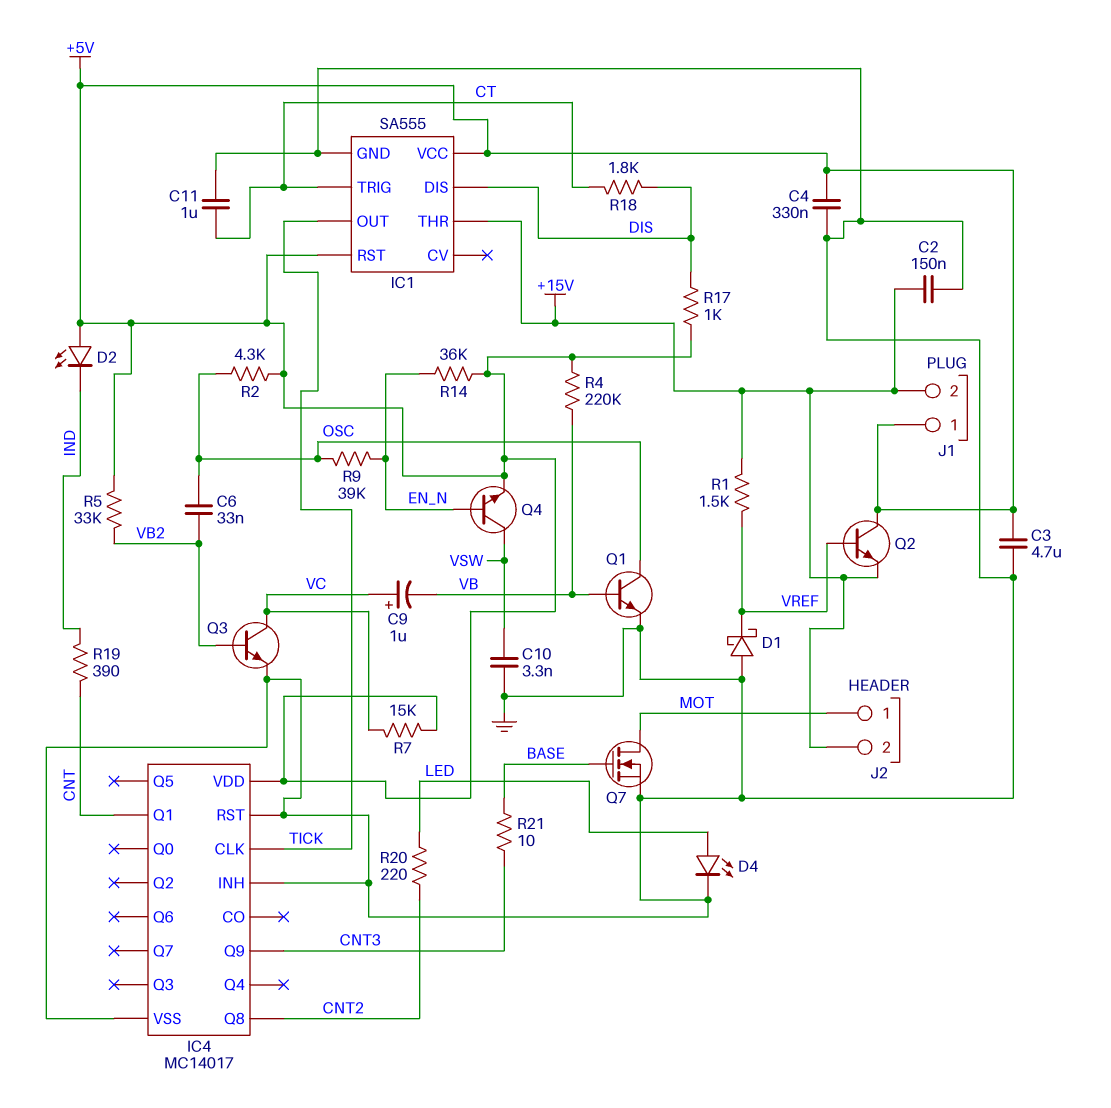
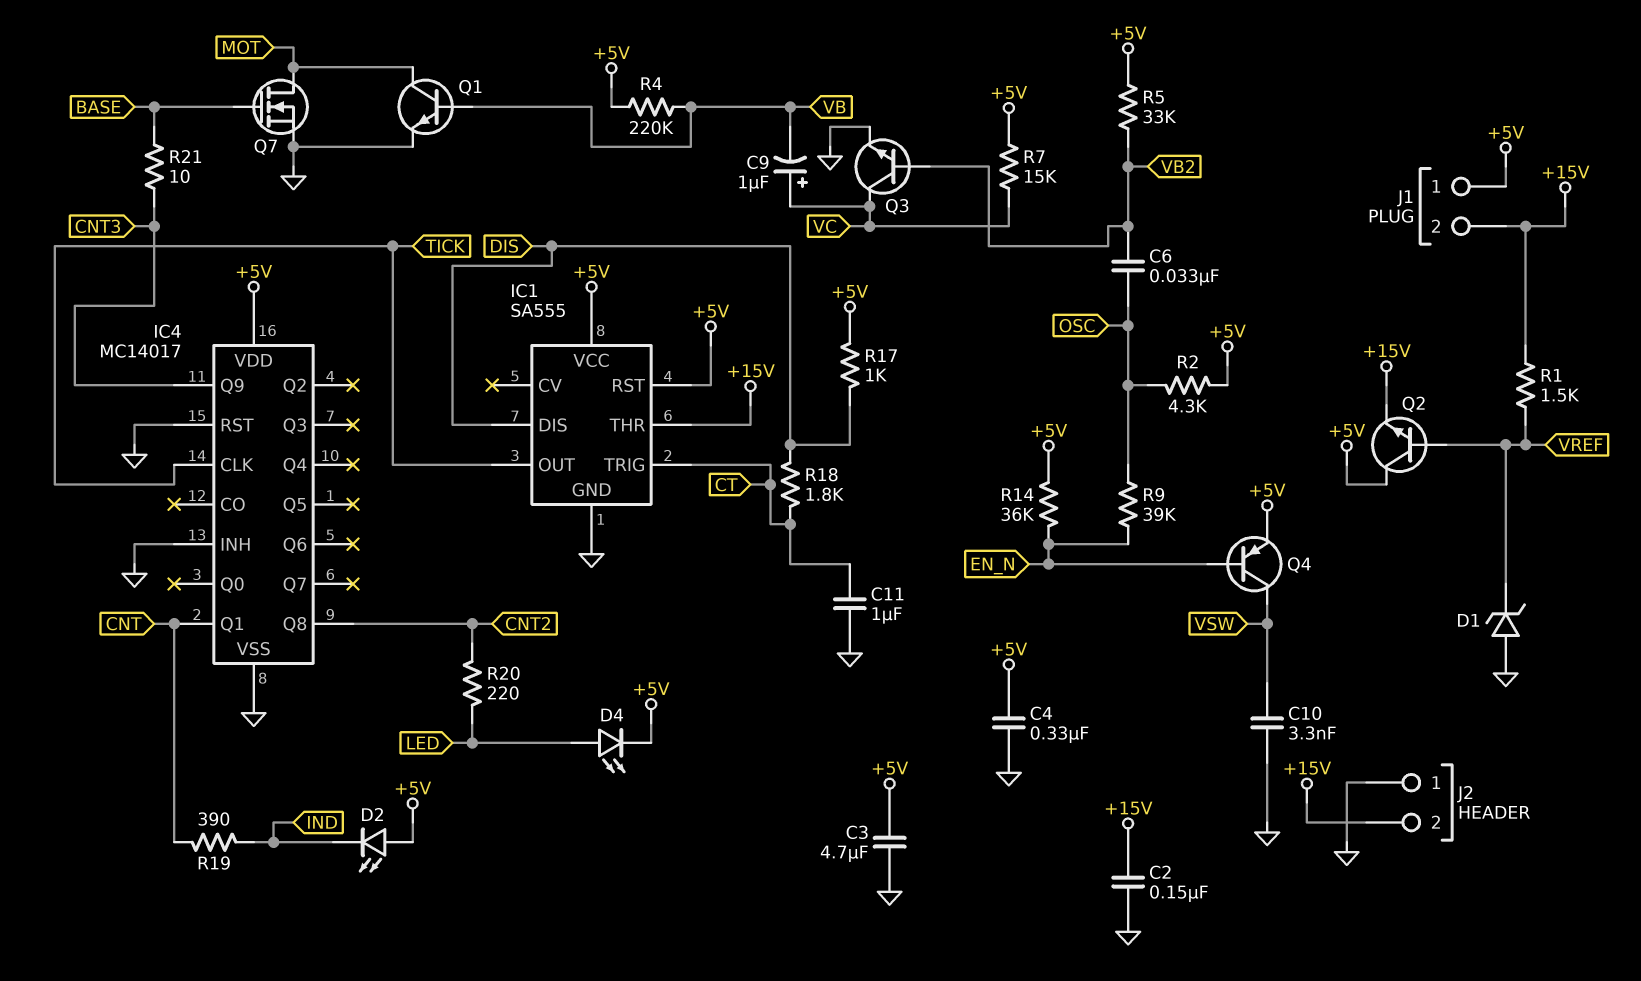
D1: schottky (A GND, K VREF) -> zener (A GND, K VREF)
D4: LED (A LED, K GND) -> LED (A LED, K +5V)
J2 pin 1: MOT -> GND
Q1: NPN (B VB, C OSC, E GND) -> NPN (B VB, C MOT, E GND)
Q4: NPN (B EN_N, C VSW, E +5V) -> PNP (B EN_N, C VSW, E +5V)

